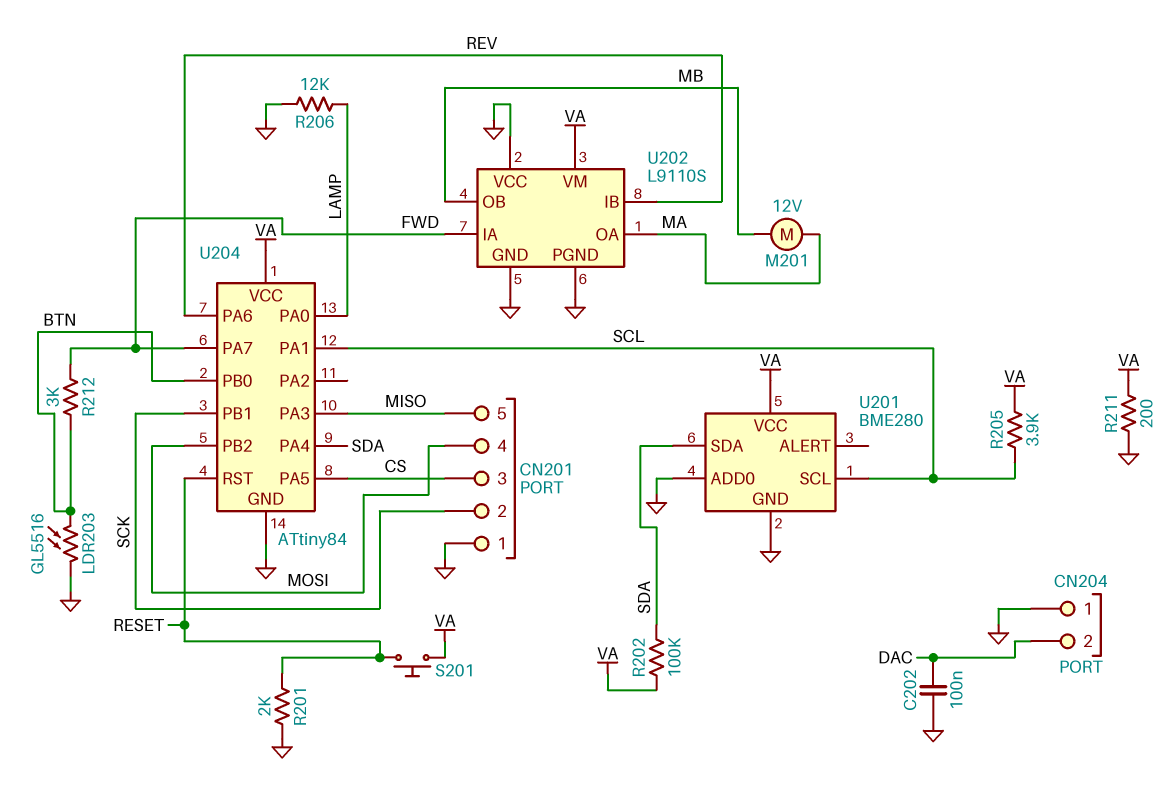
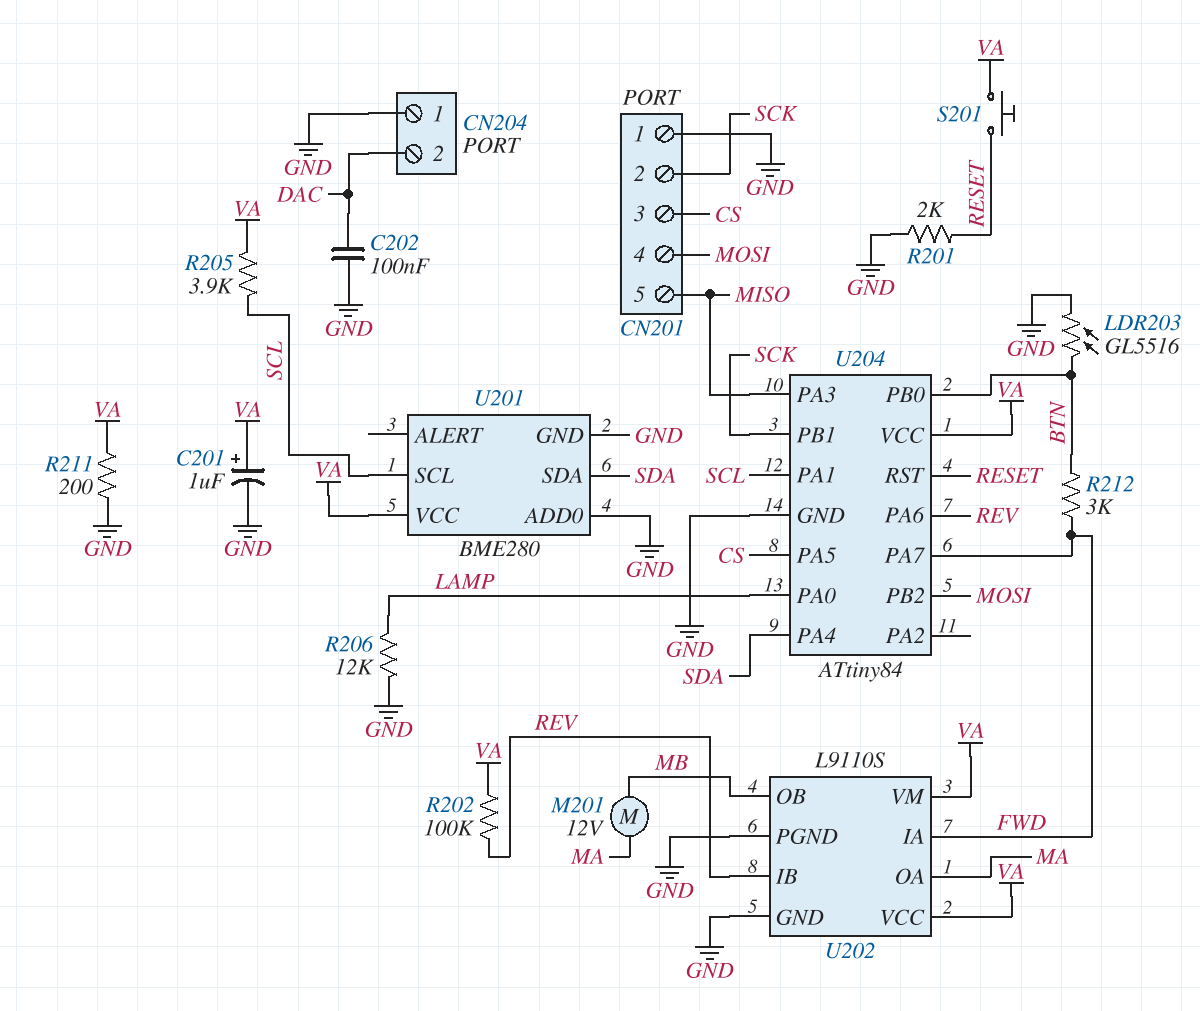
C201: none -> 1uF (plus VA, minus GND)
R202: 100k (SDA, VA) -> 100k (REV, VA)
U202 pin VCC: GND -> VA

